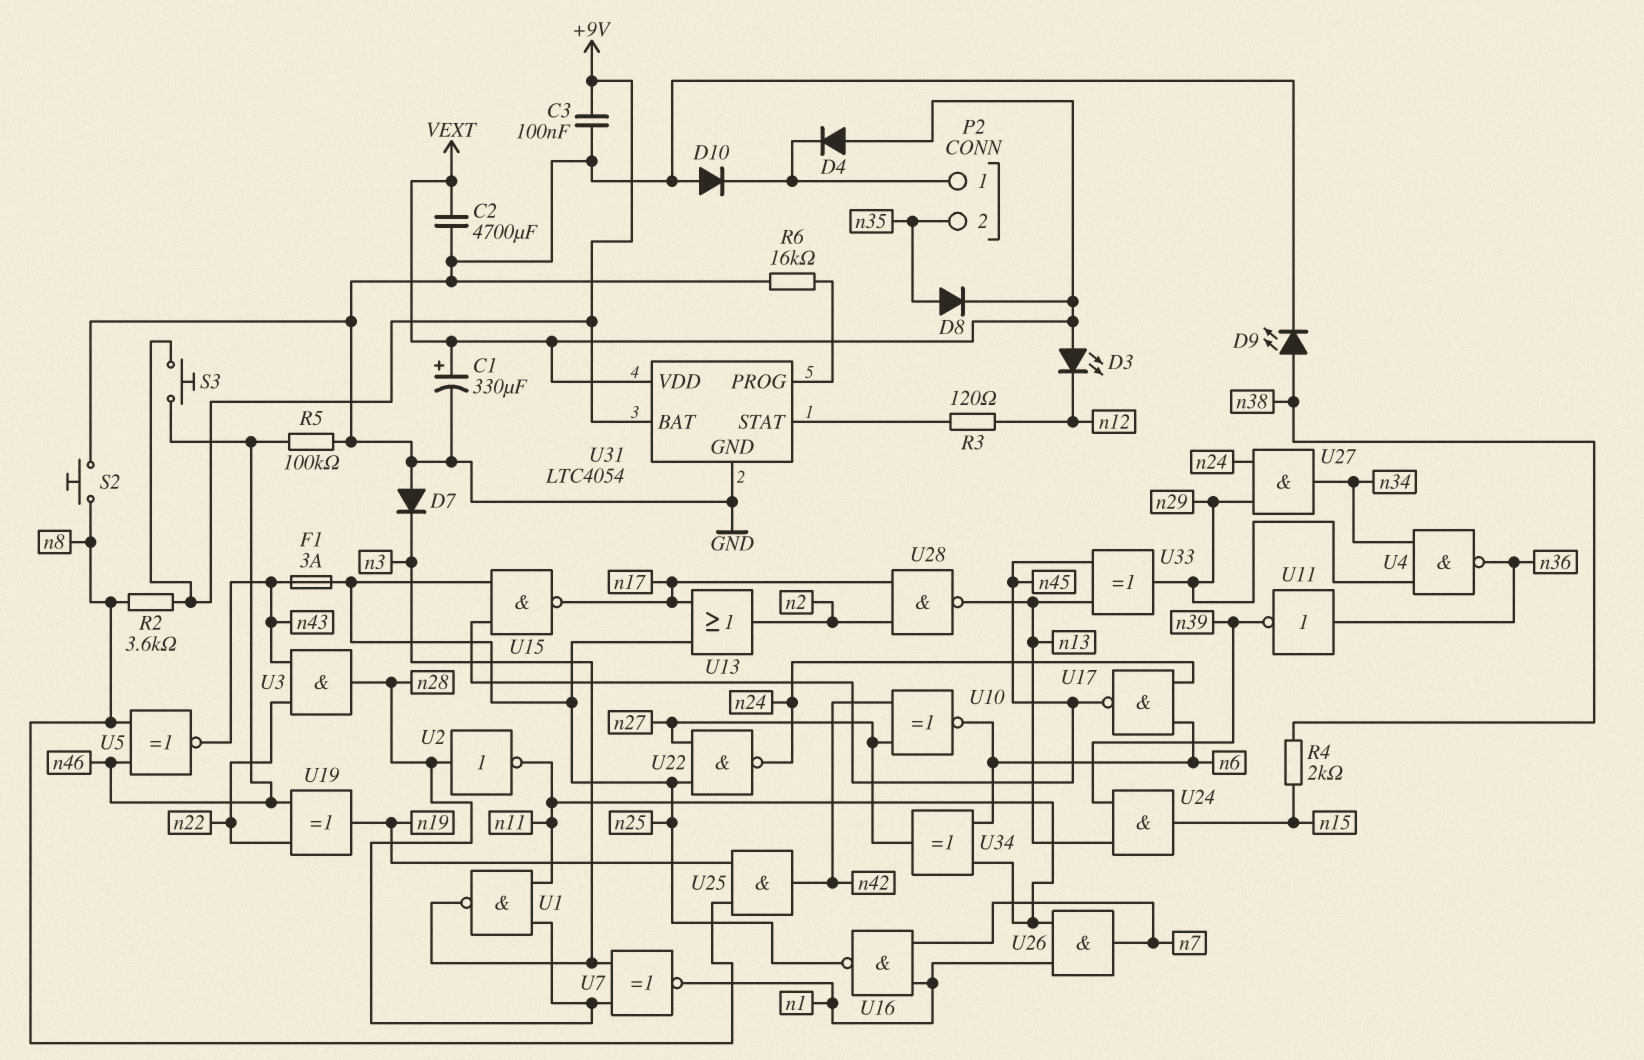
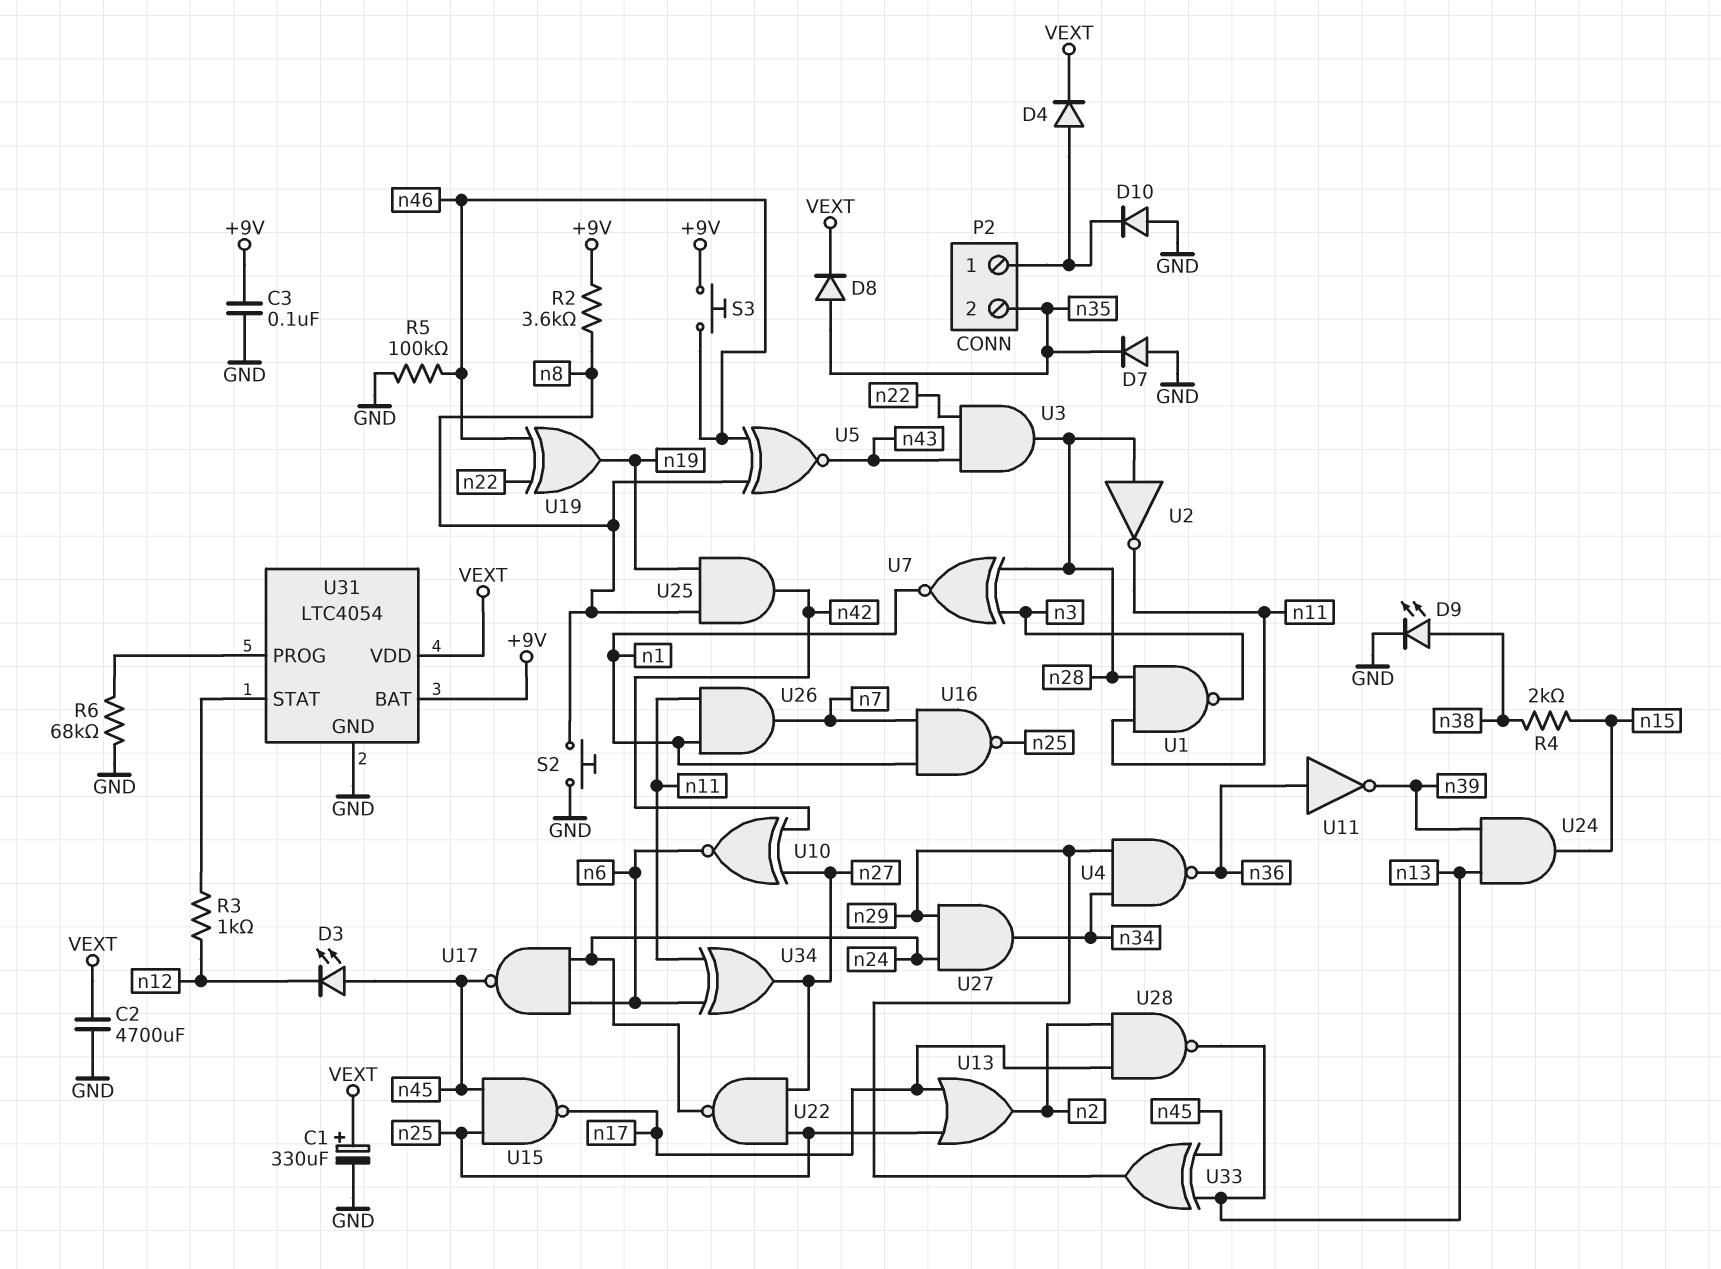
D3: LED (A VEXT, K n12) -> LED (A n45, K n12)
D4: diode (A VEXT, K P2/1) -> diode (A P2/1, K VEXT)
D7: diode (A GND, K n3) -> diode (A GND, K n35)
F1: 3A (n25, n43) -> none
R3: 120 (U31/STAT, n12) -> 1k (U31/STAT, n12)
R6: 16k (GND, U31/PROG) -> 68k (GND, U31/PROG)

